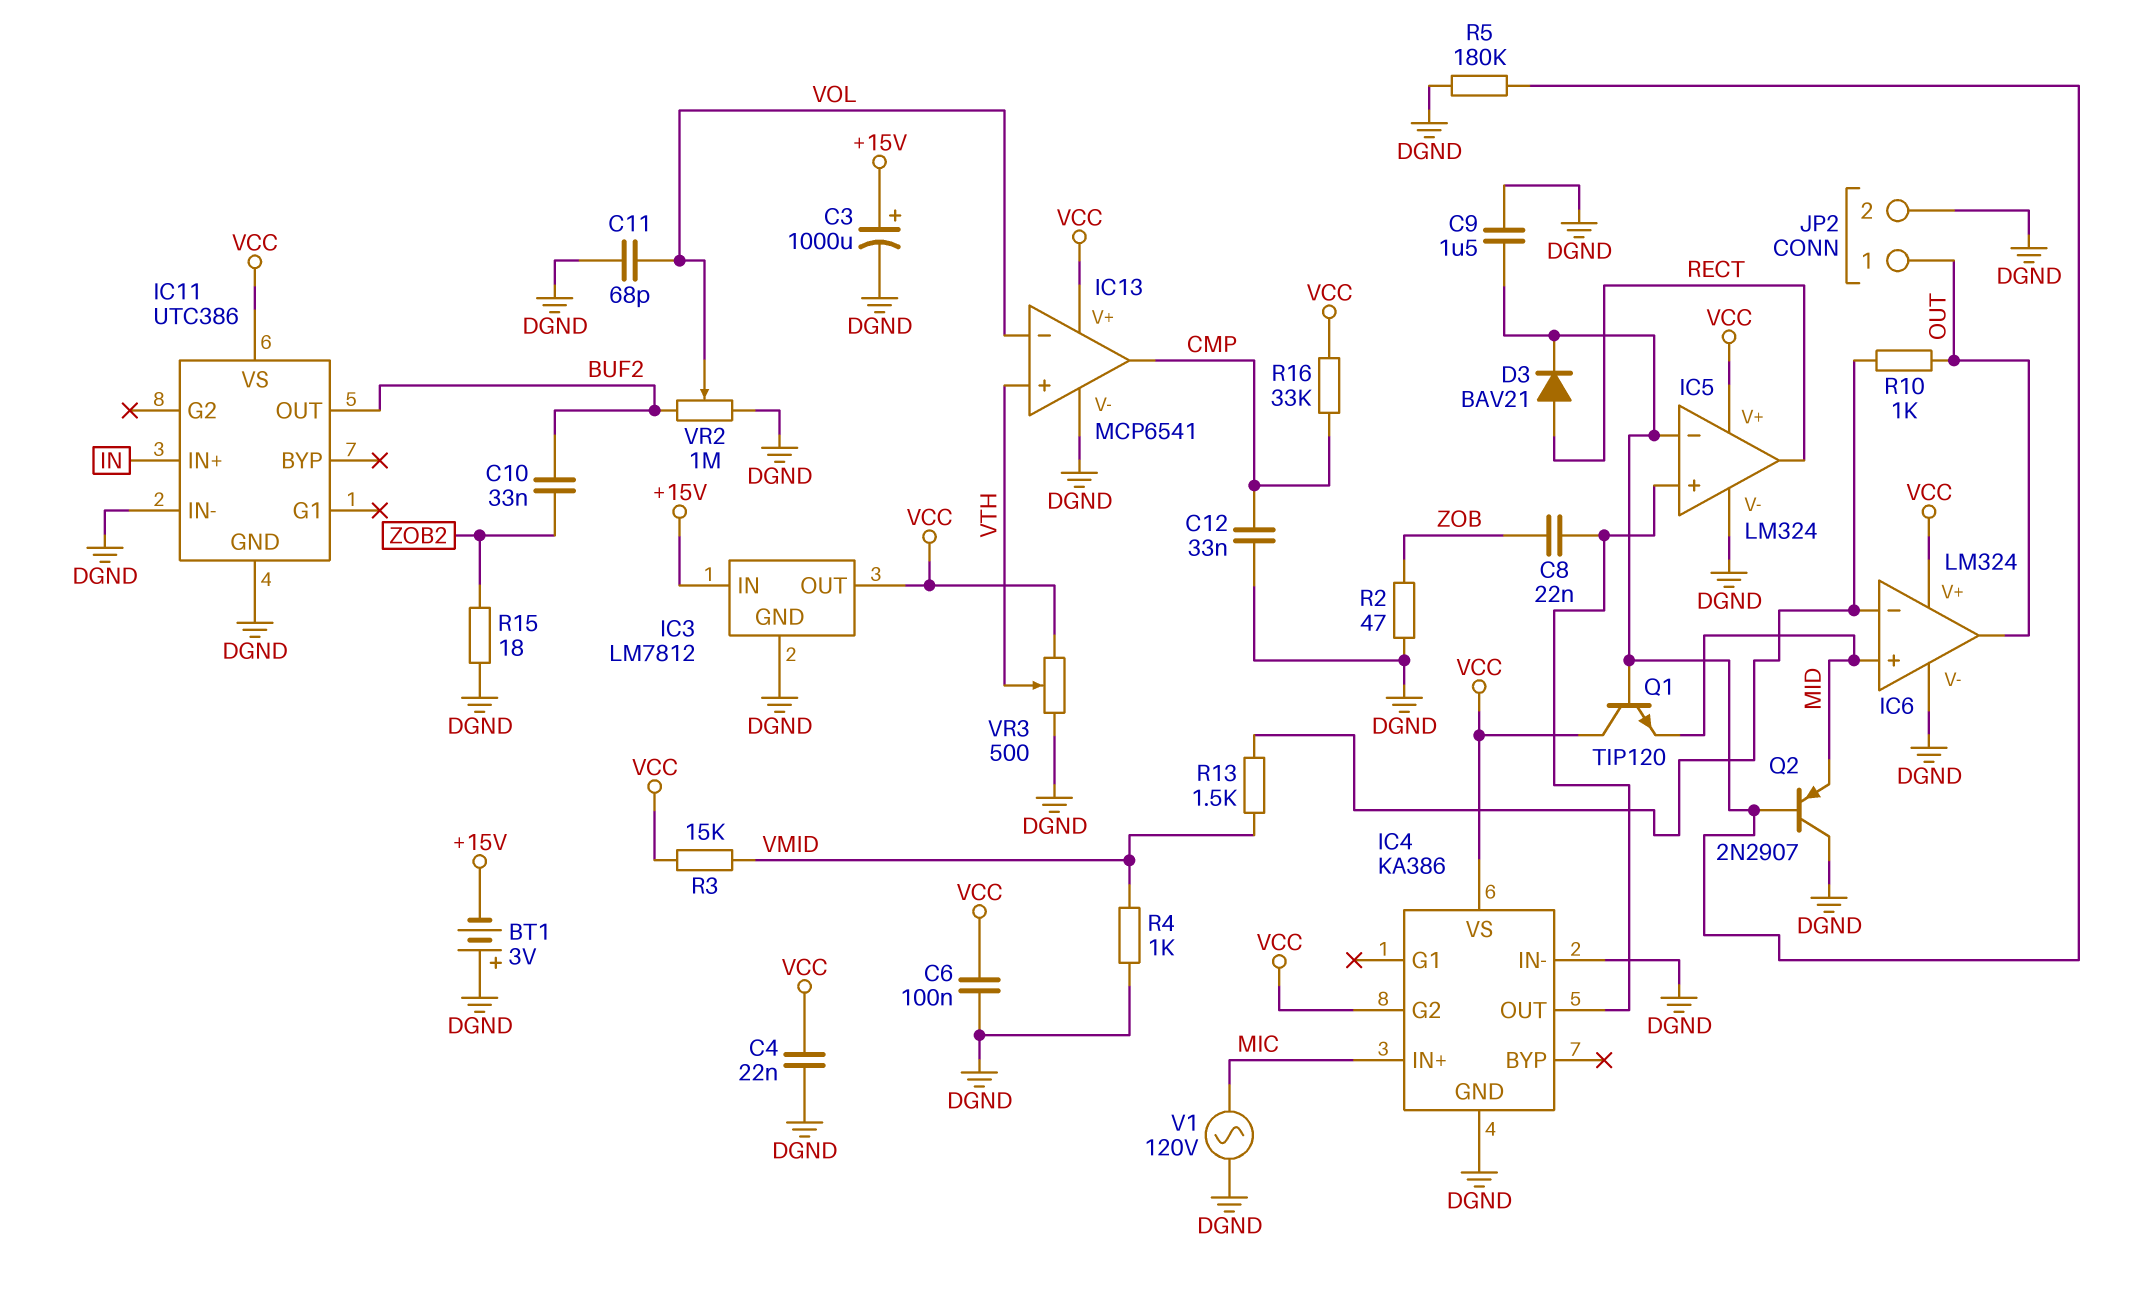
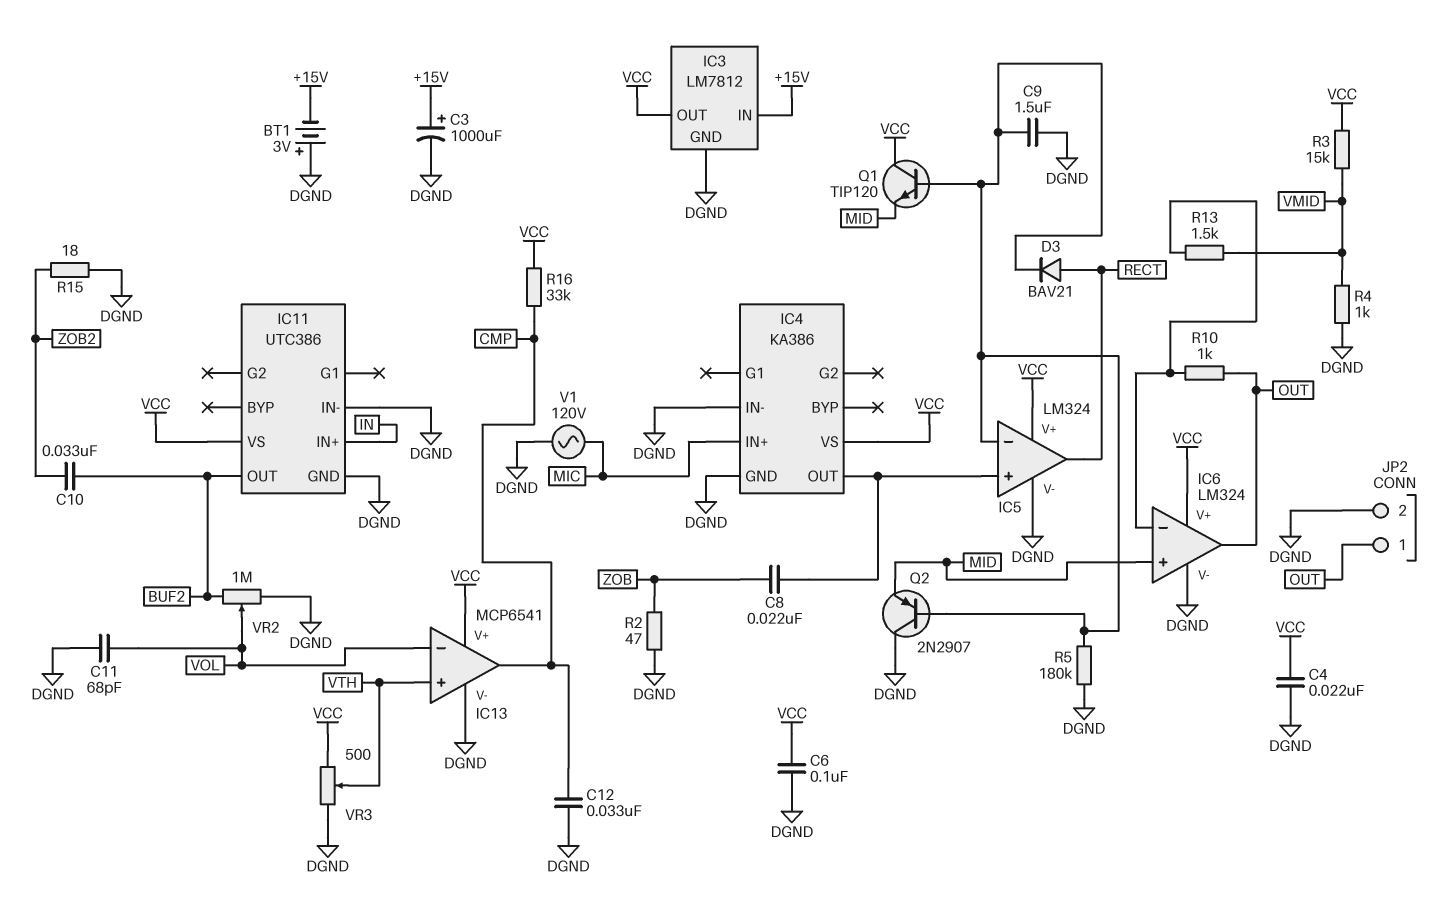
IC4 pin G2: VCC -> none

